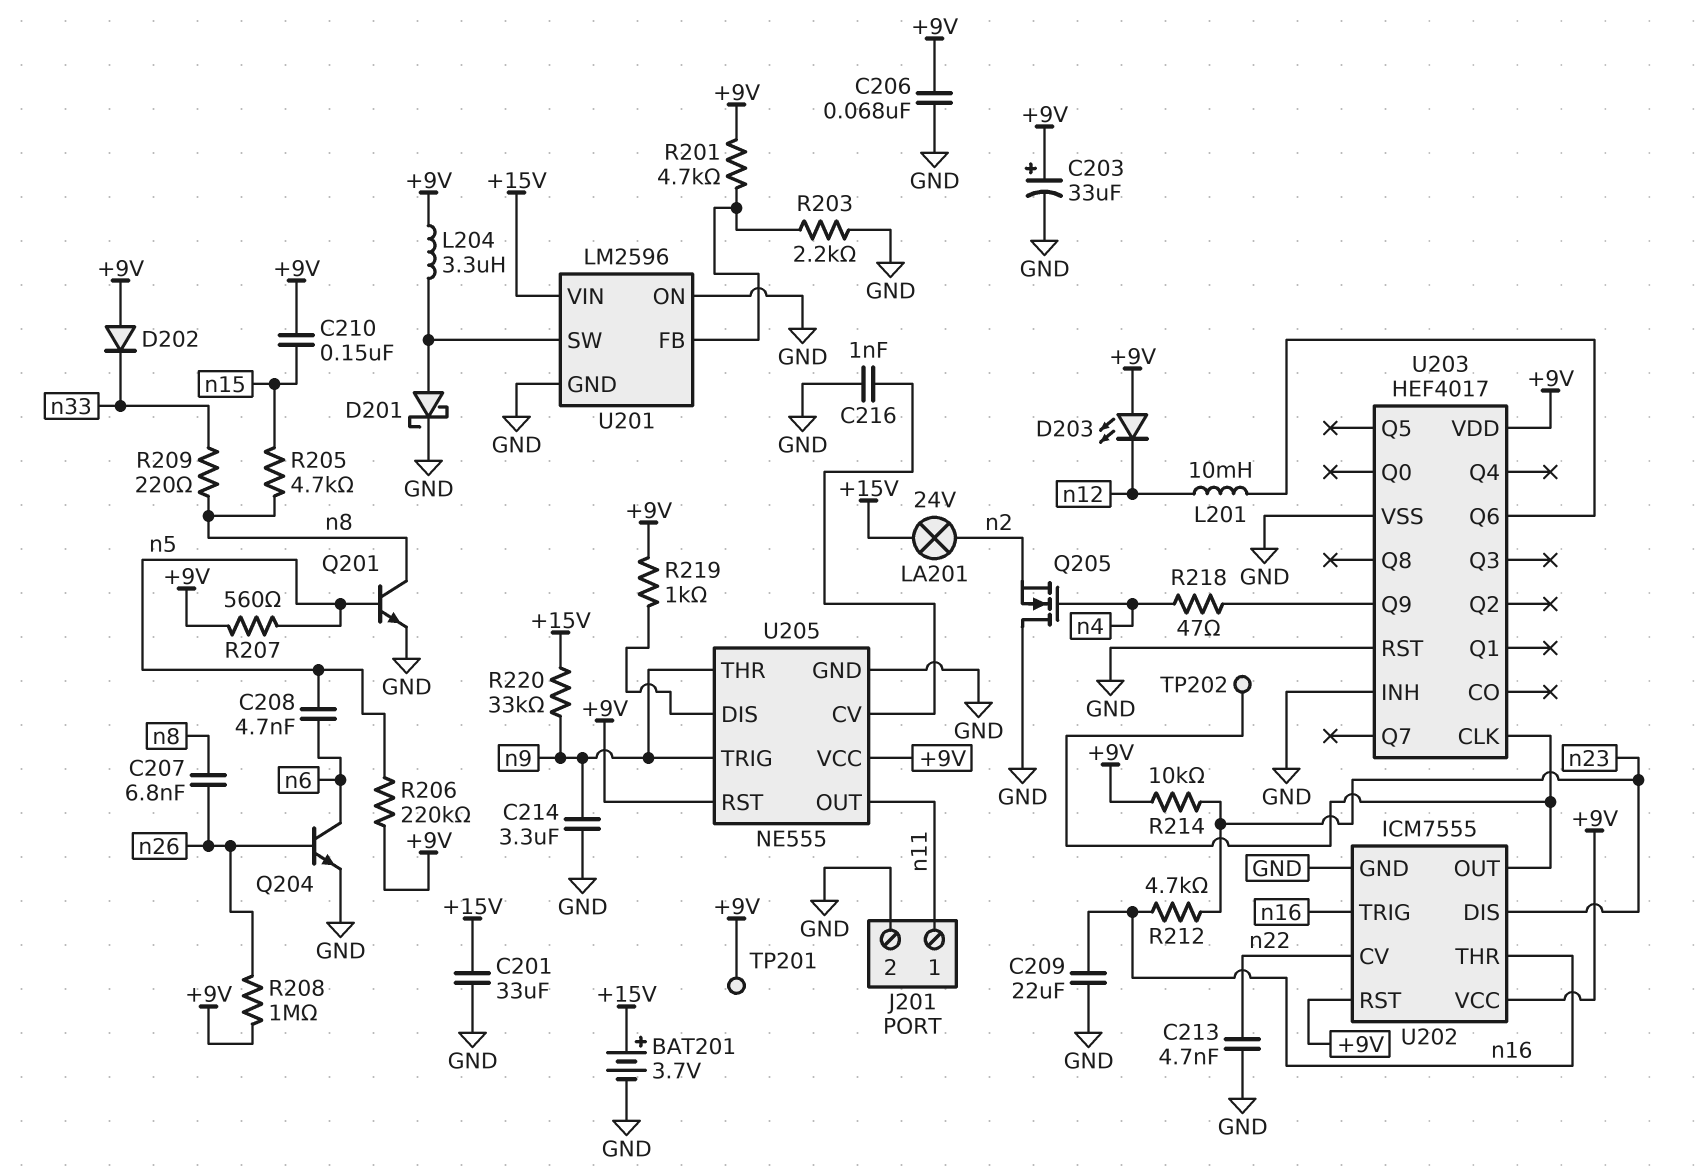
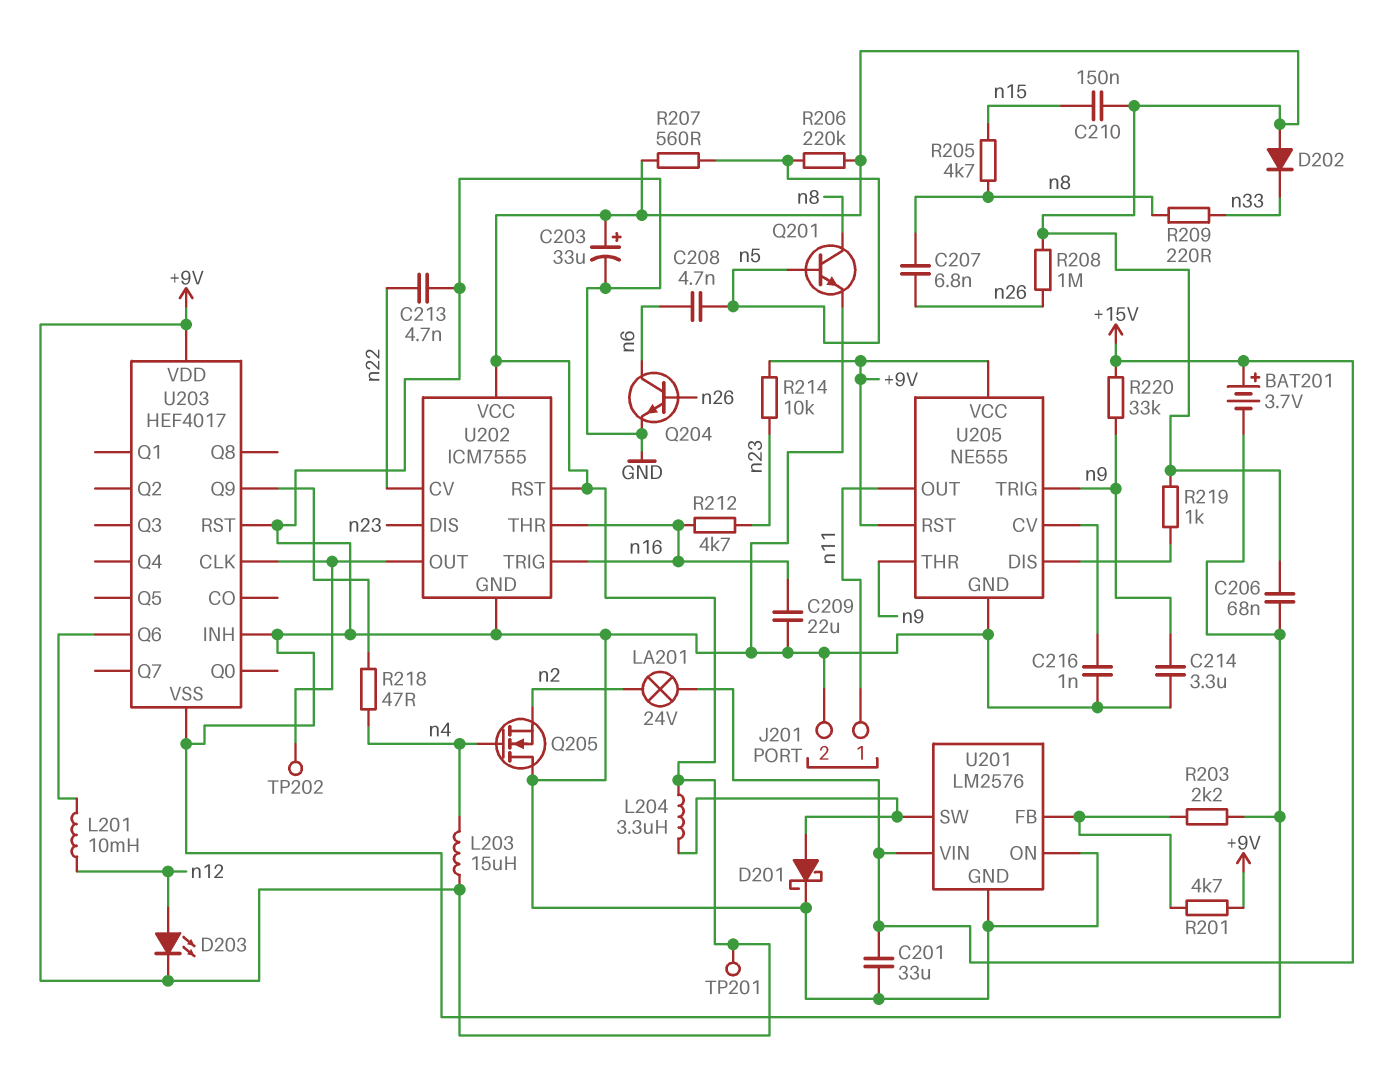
D203: LED (A +9V, K n12) -> LED (A n12, K +9V)
L203: none -> 15uH (+9V, n4)
U201: LM2596 -> LM2576

